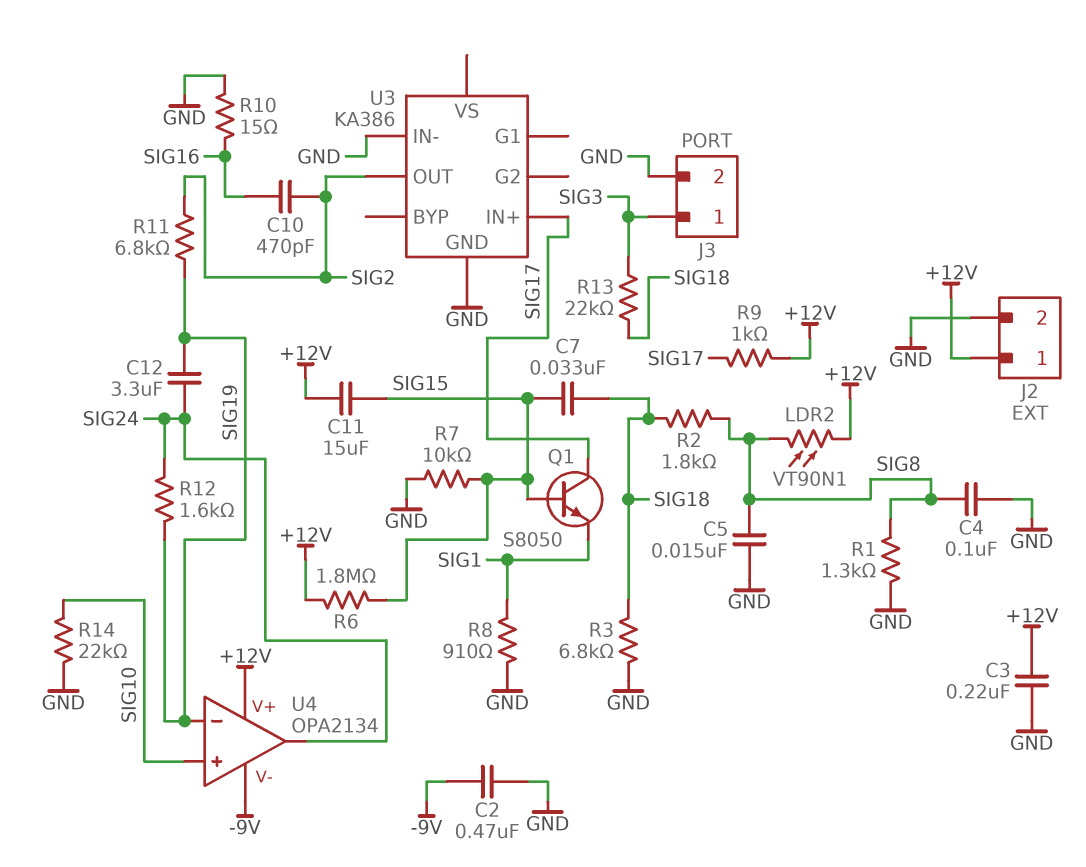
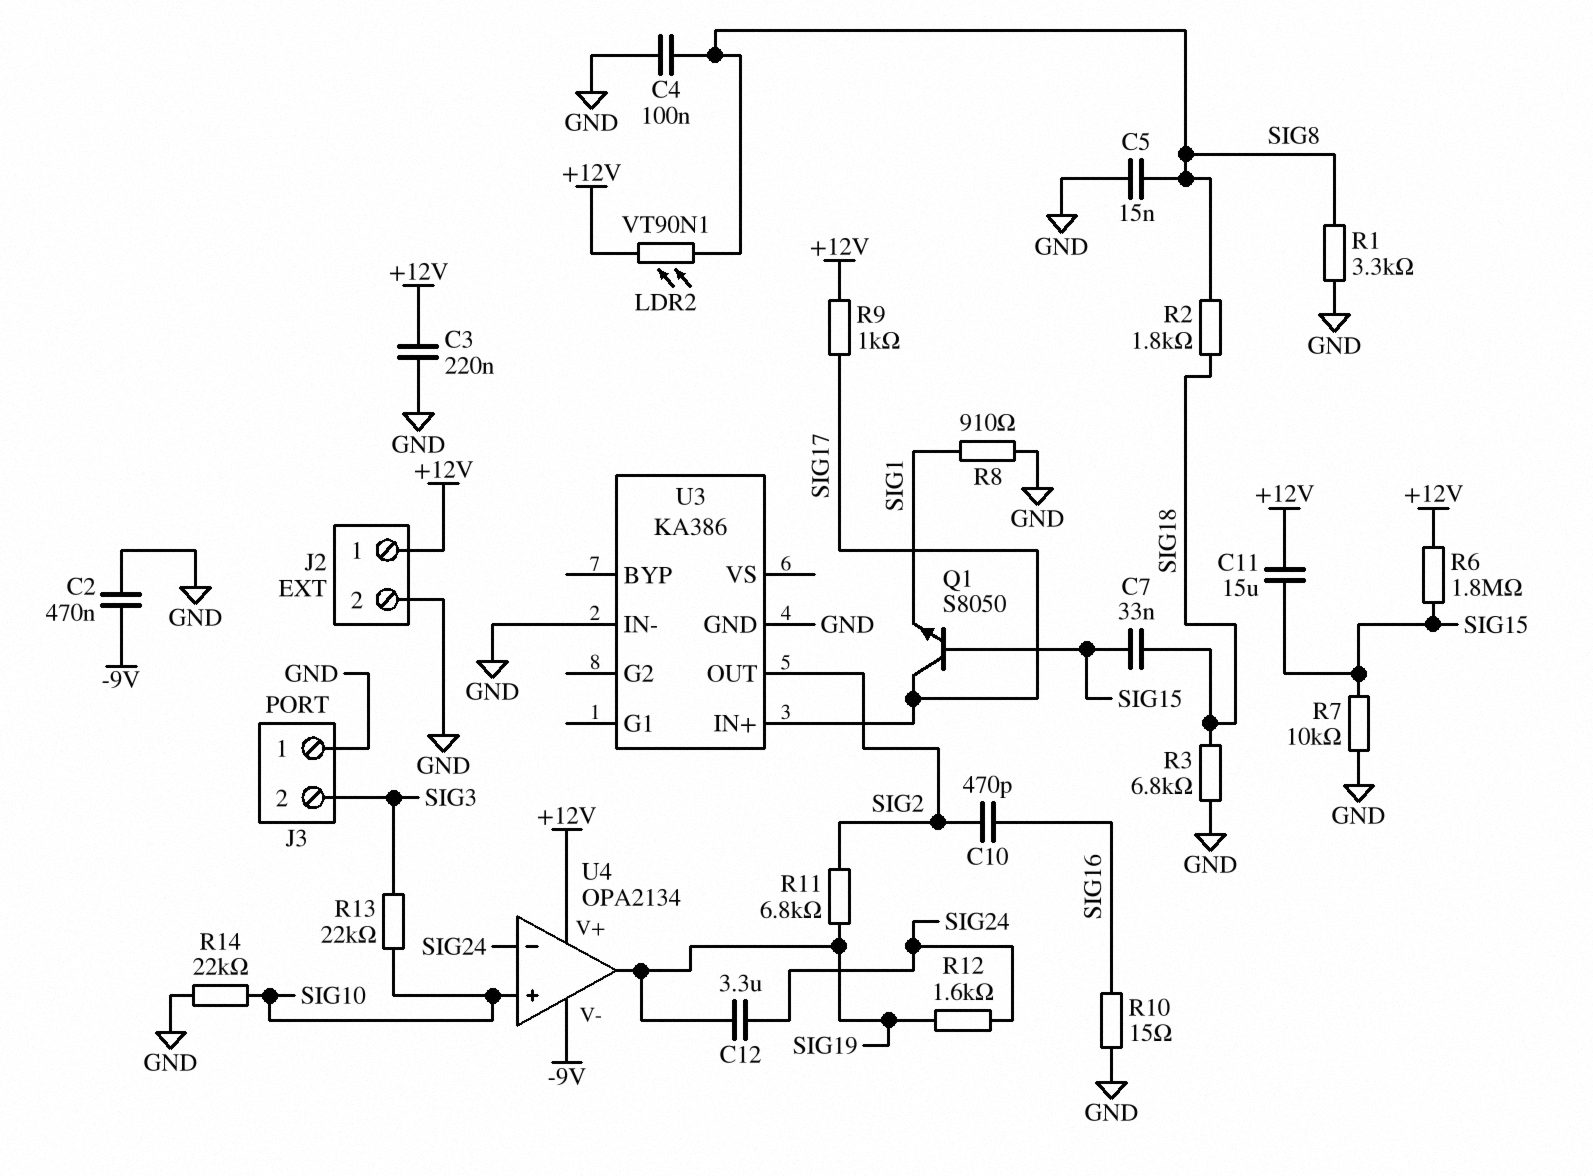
J3 pin 1: SIG3 -> GND
J3 pin 2: GND -> SIG3
R1: 1.3k (GND, SIG8) -> 3.3k (GND, SIG8)
R13: 22k (SIG3, SIG18) -> 22k (SIG3, SIG10)
U4 pin in-: SIG19 -> SIG24
U4 pin out: SIG24 -> SIG19

